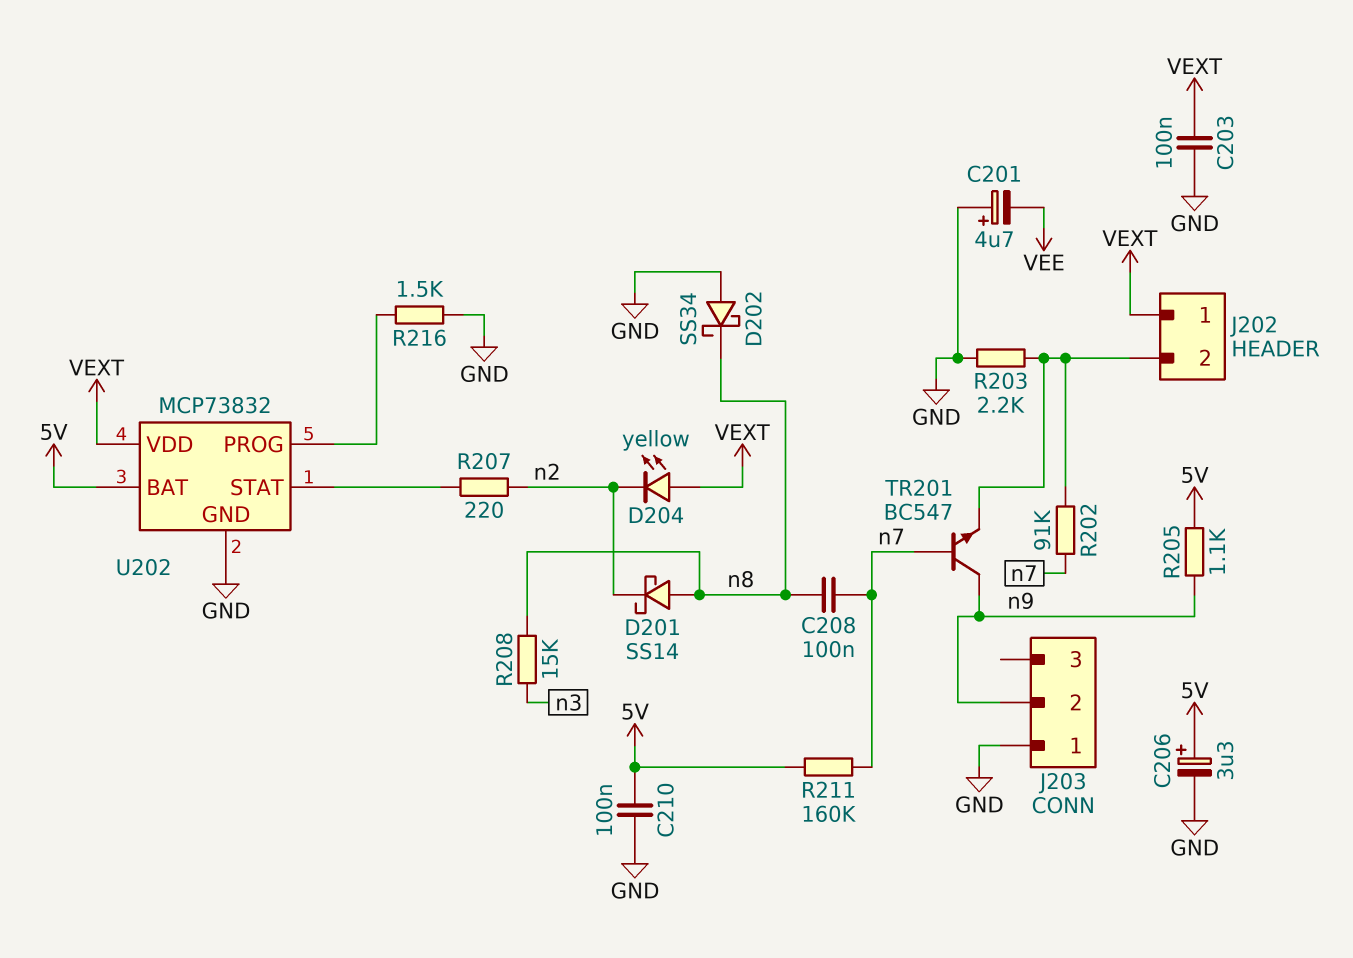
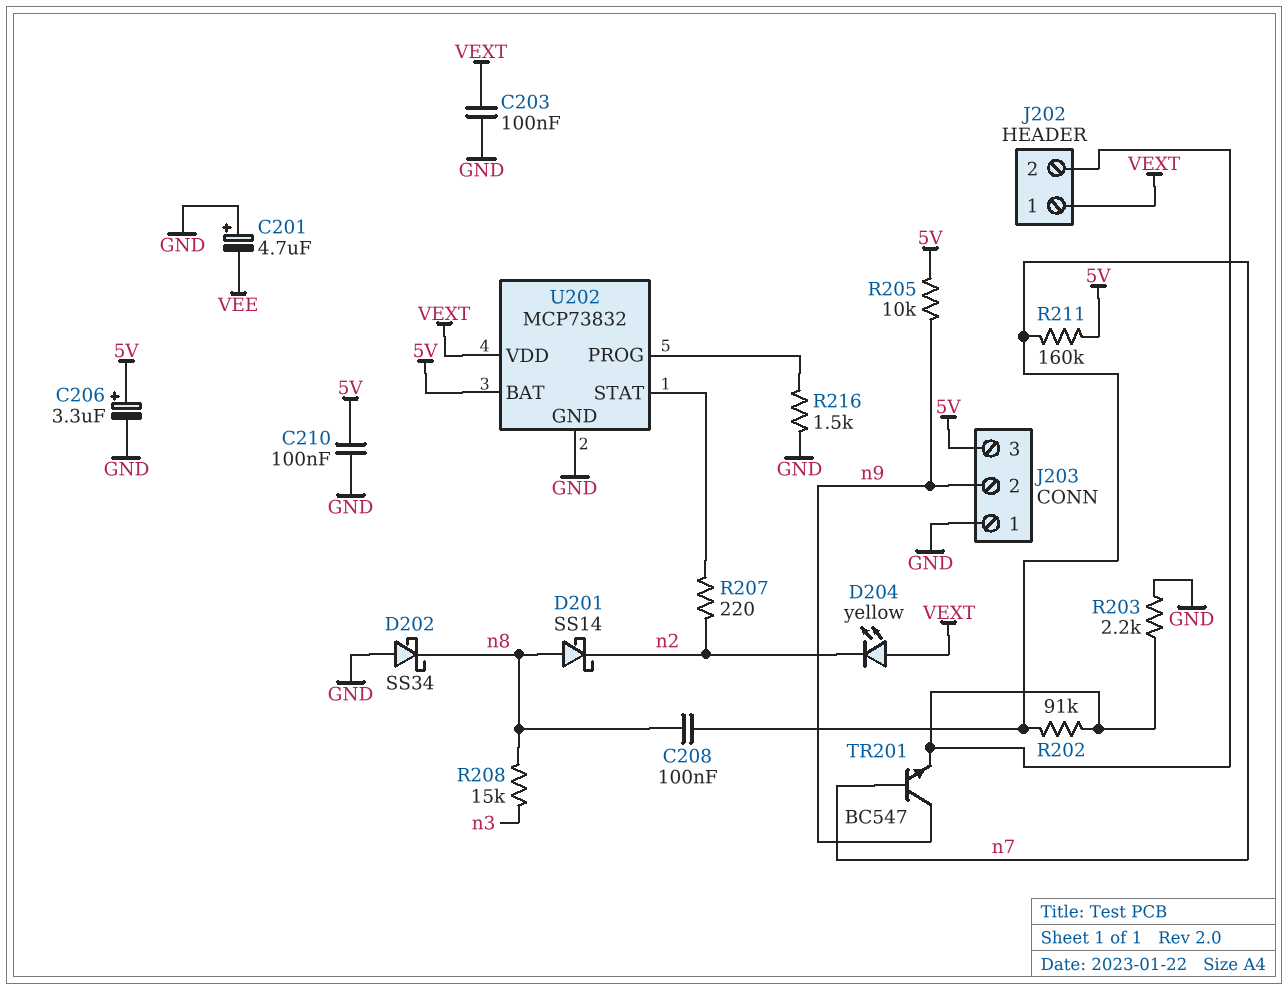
J203 pin 3: none -> 5V
R205: 1.1k (5V, n9) -> 10k (5V, n9)

